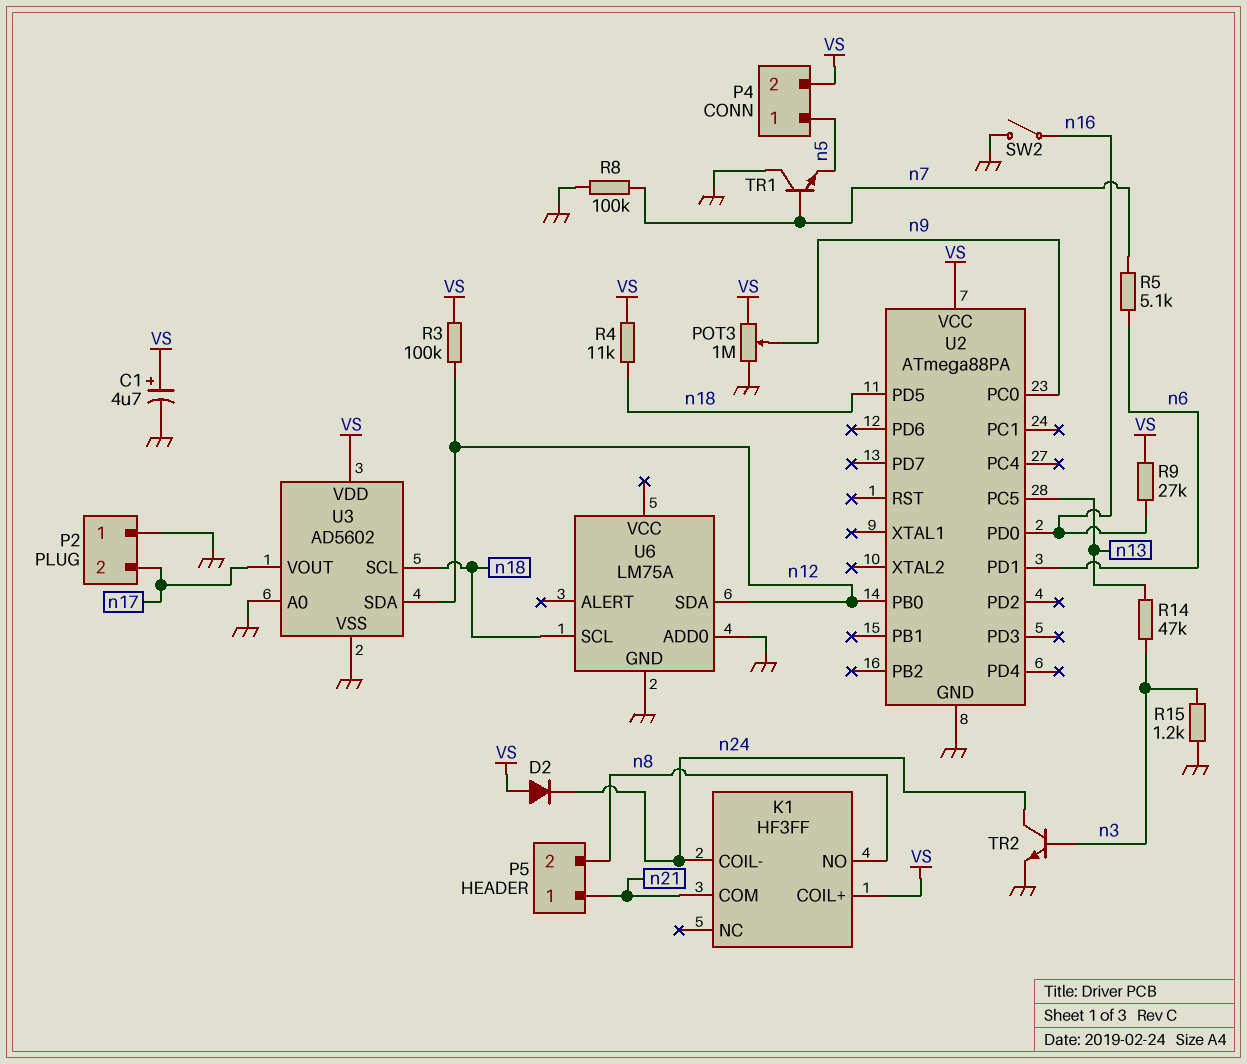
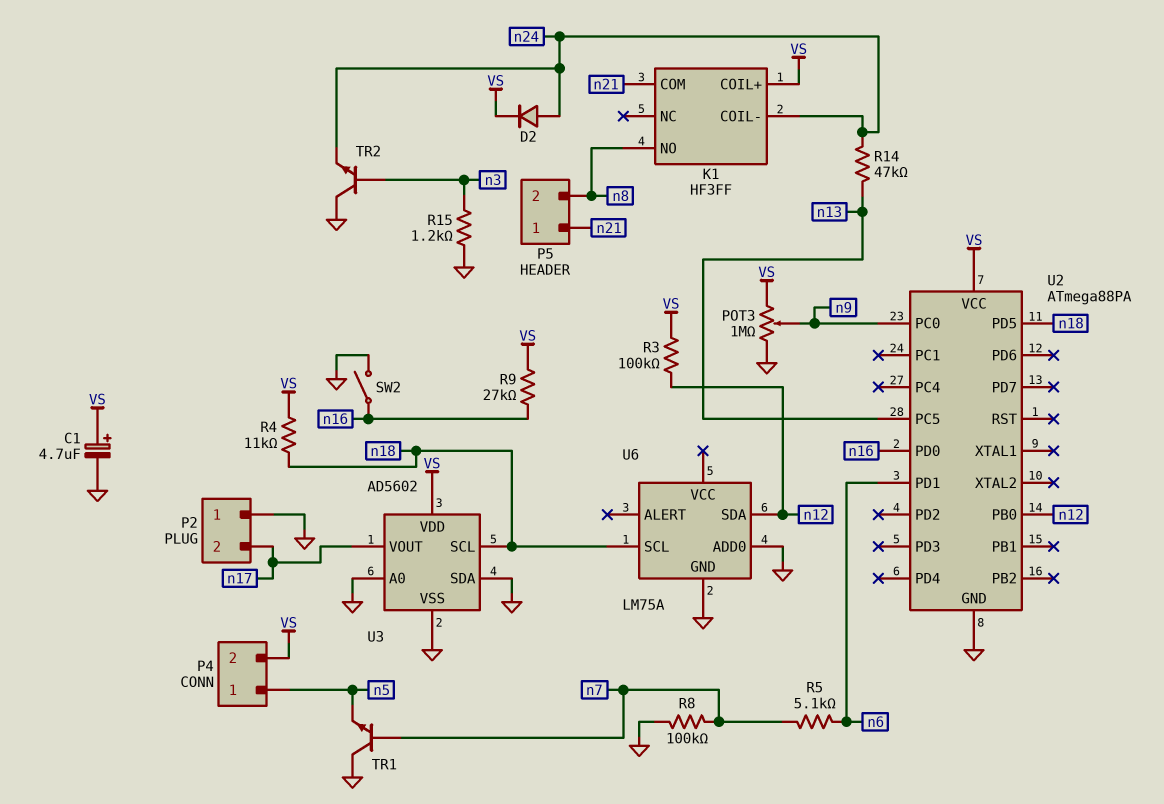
D2: diode (A VS, K n24) -> diode (A n24, K VS)
R14: 47k (n3, n13) -> 47k (n13, n24)
TR2: NPN (B n3, C n24, E GND) -> NPN (B n3, C GND, E n24)
U3 pin SDA: n12 -> GND

